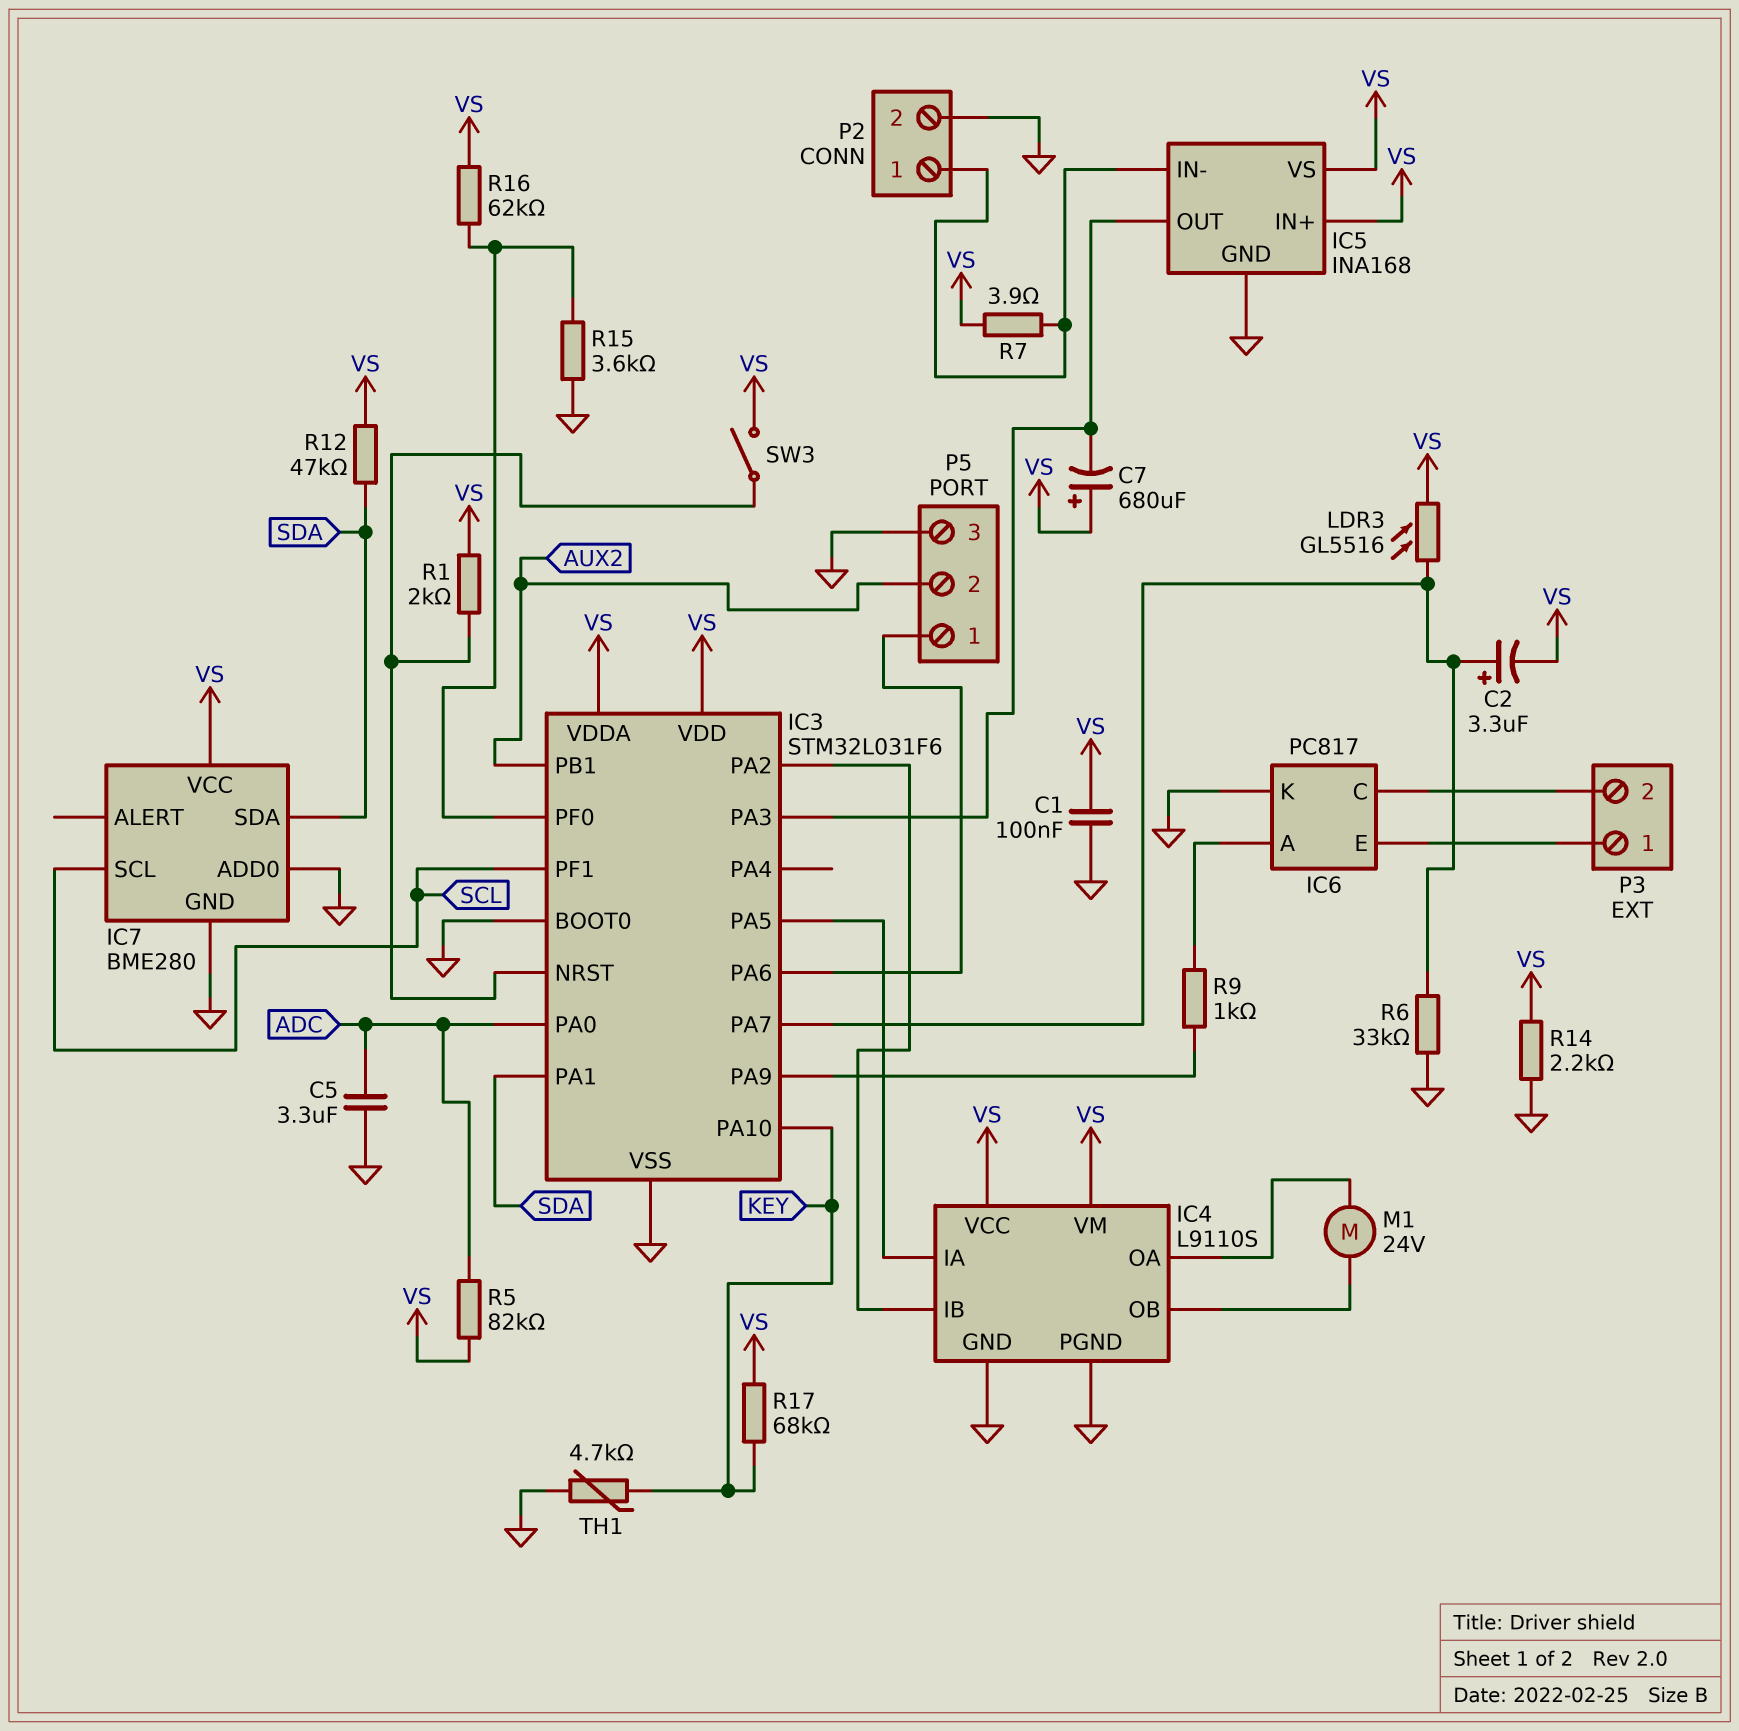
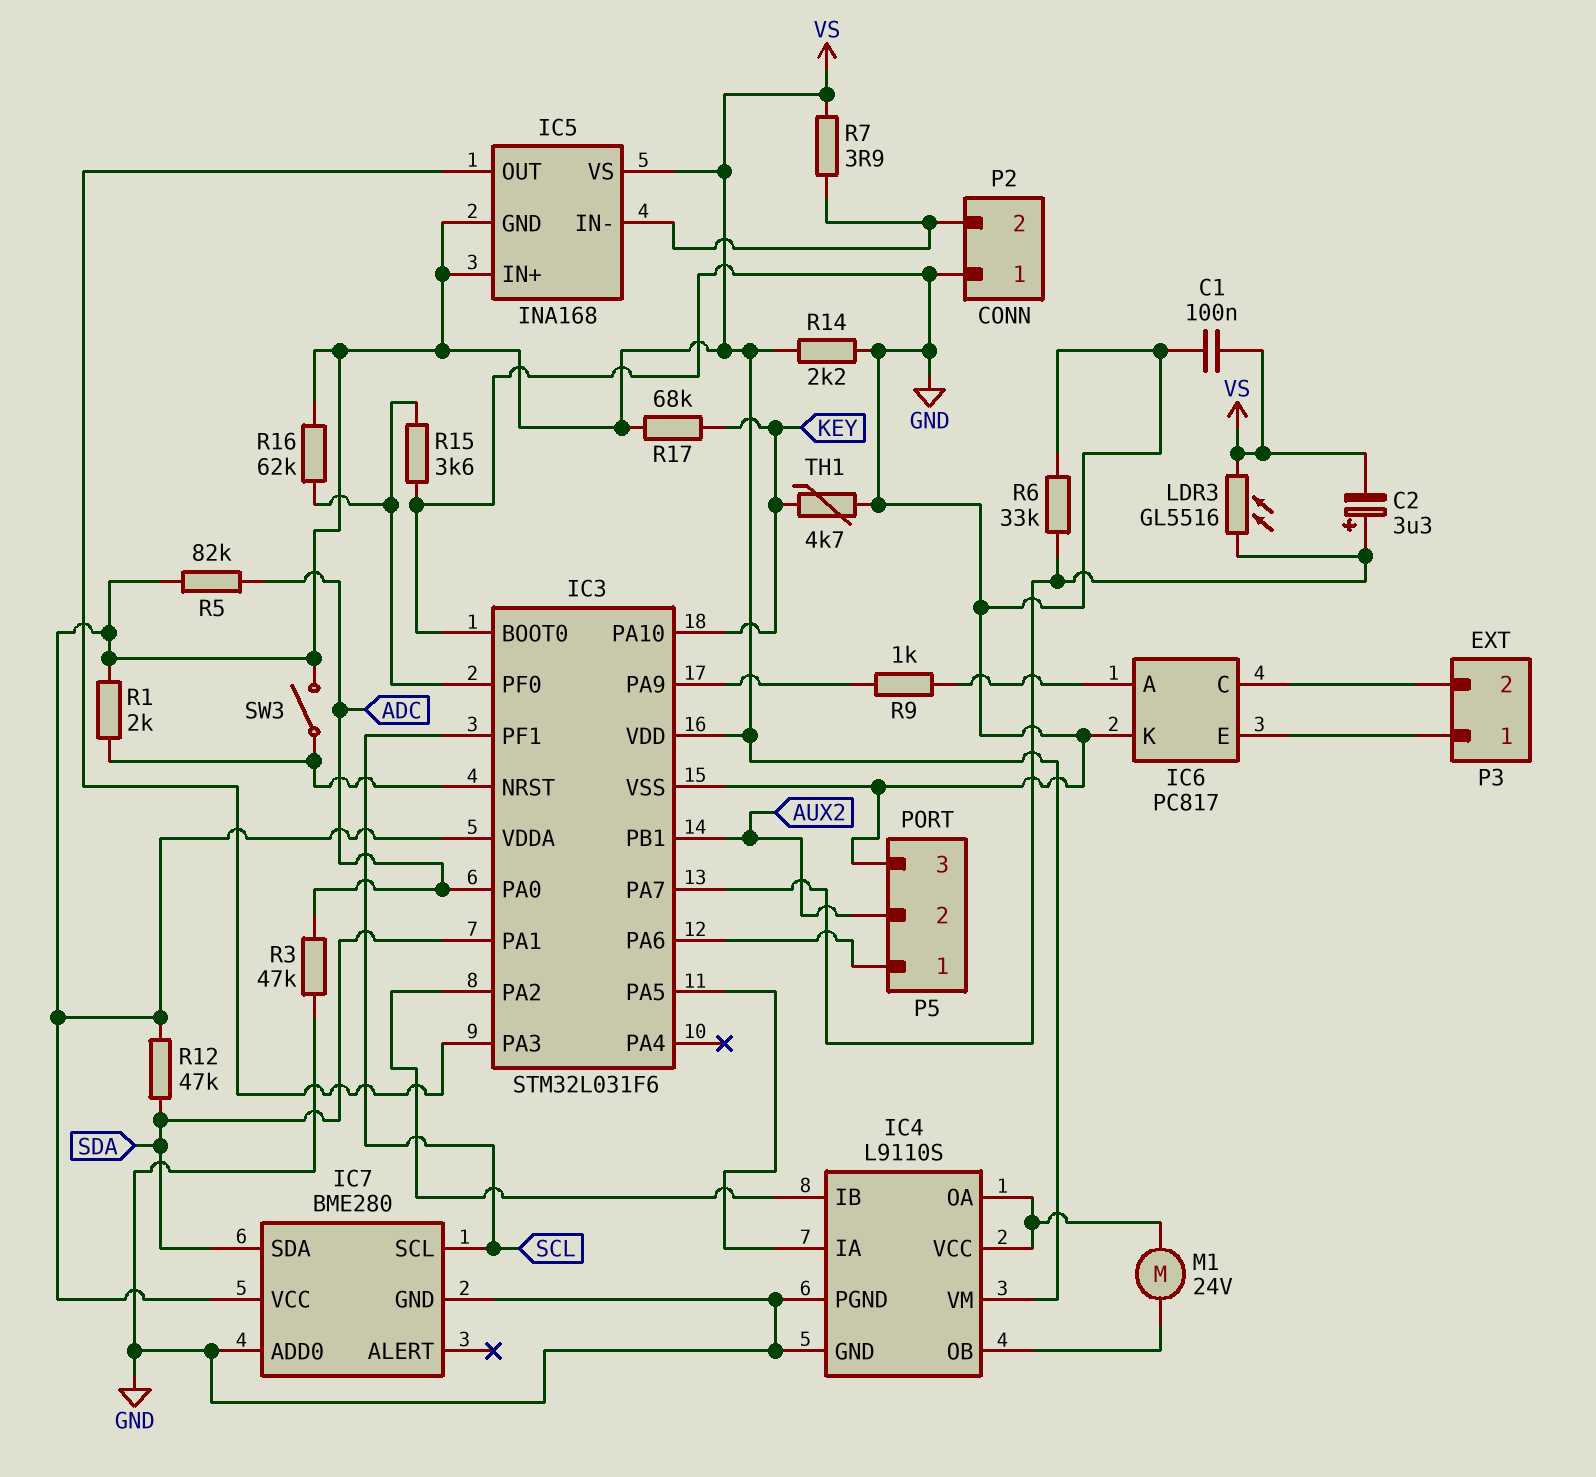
C5: 3.3uF (ADC, GND) -> none
C7: 680uF (plus VS, minus IC3/PA3) -> none
IC4 pin VCC: VS -> IC4/OA
IC5 pin GND: GND -> VS
P2 pin 1: IC5/IN- -> GND
P2 pin 2: GND -> IC5/IN-
R3: none -> 47k (ADC, GND)

